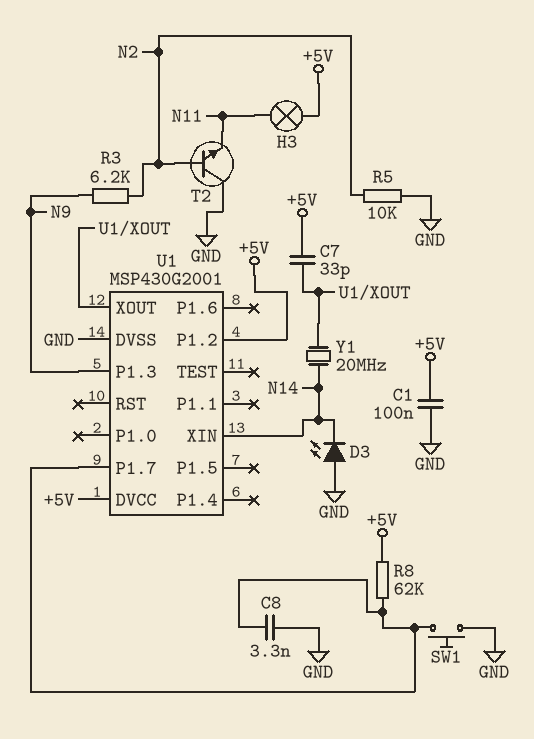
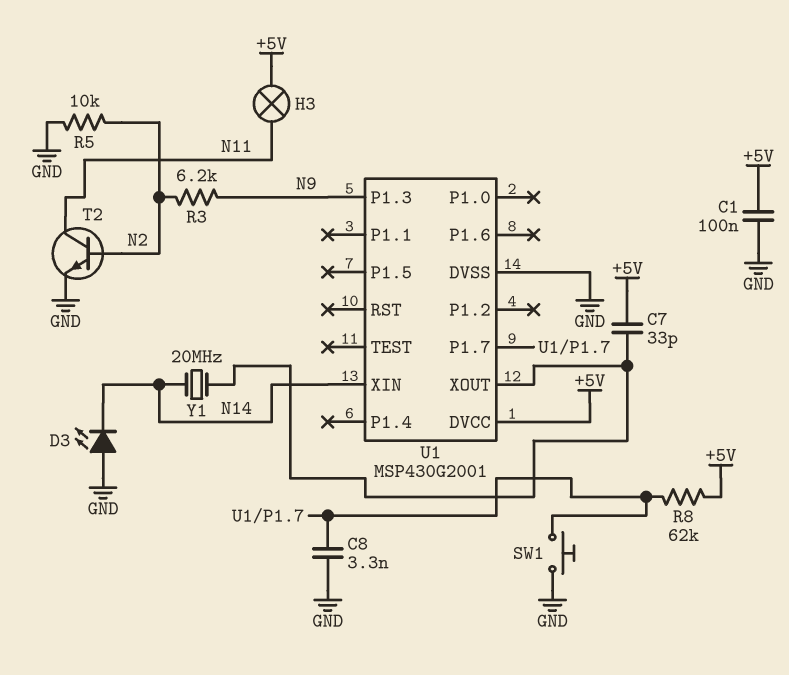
T2: NPN (B N2, C GND, E N11) -> NPN (B N2, C N11, E GND)
U1 pin P1.2: +5V -> none

